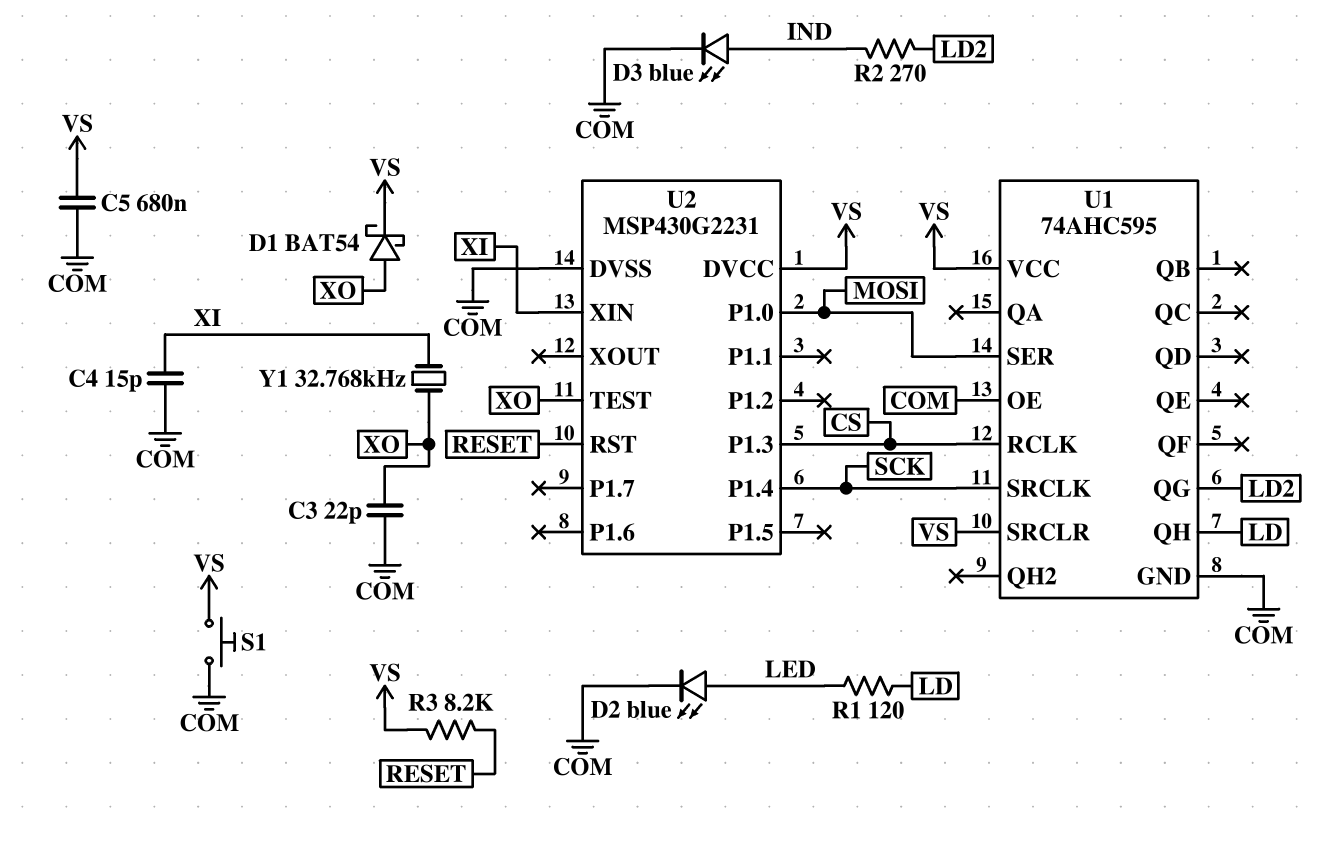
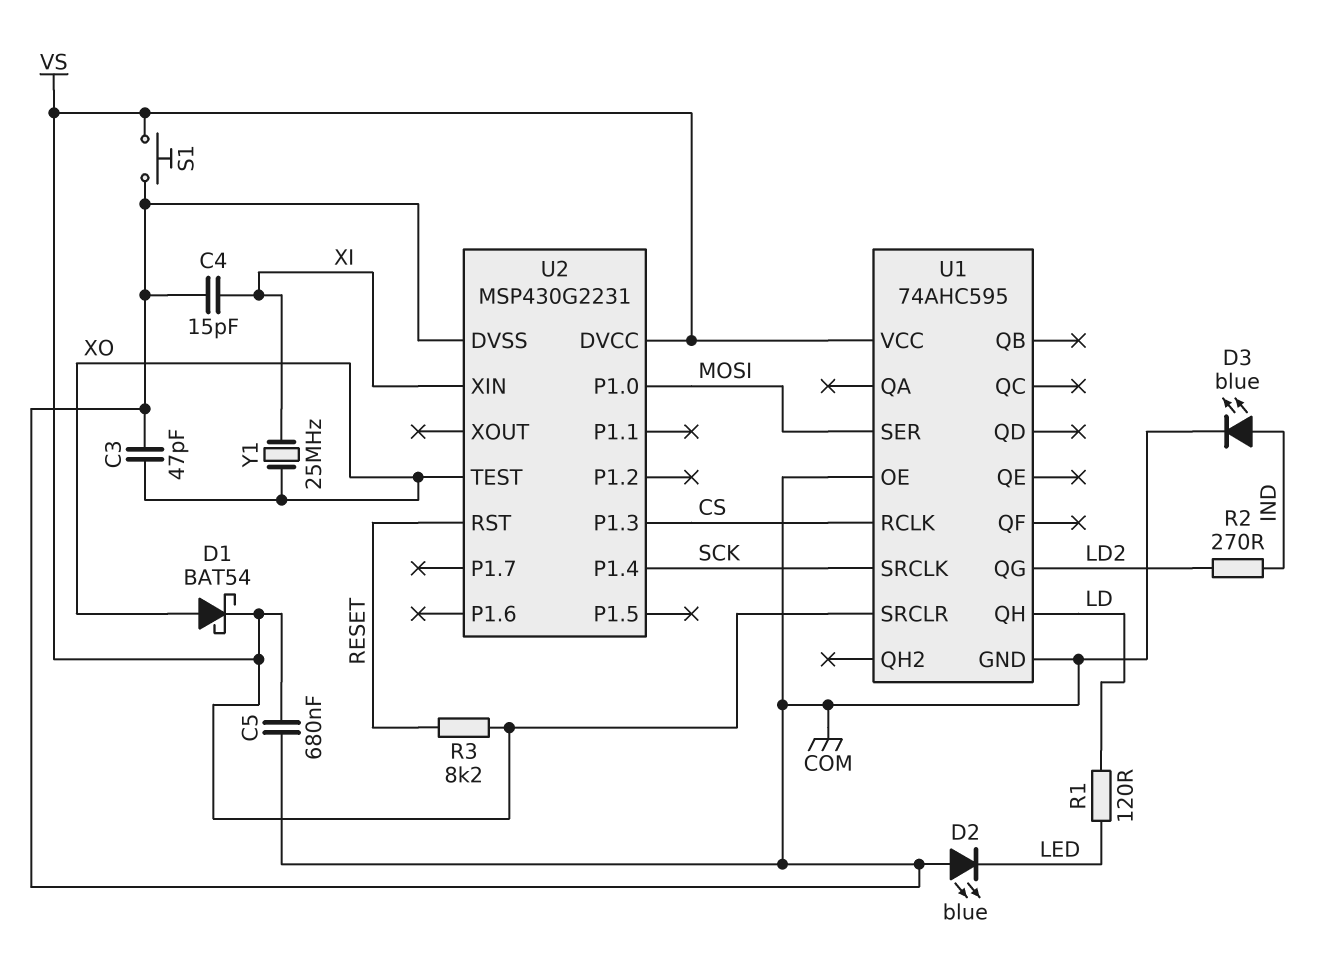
C3: 22pF (COM, XO) -> 47pF (COM, XO)
D2: LED blue (A LED, K COM) -> LED blue (A COM, K LED)
Y1: 32.768kHz (XI, XO) -> 25MHz (XI, XO)

